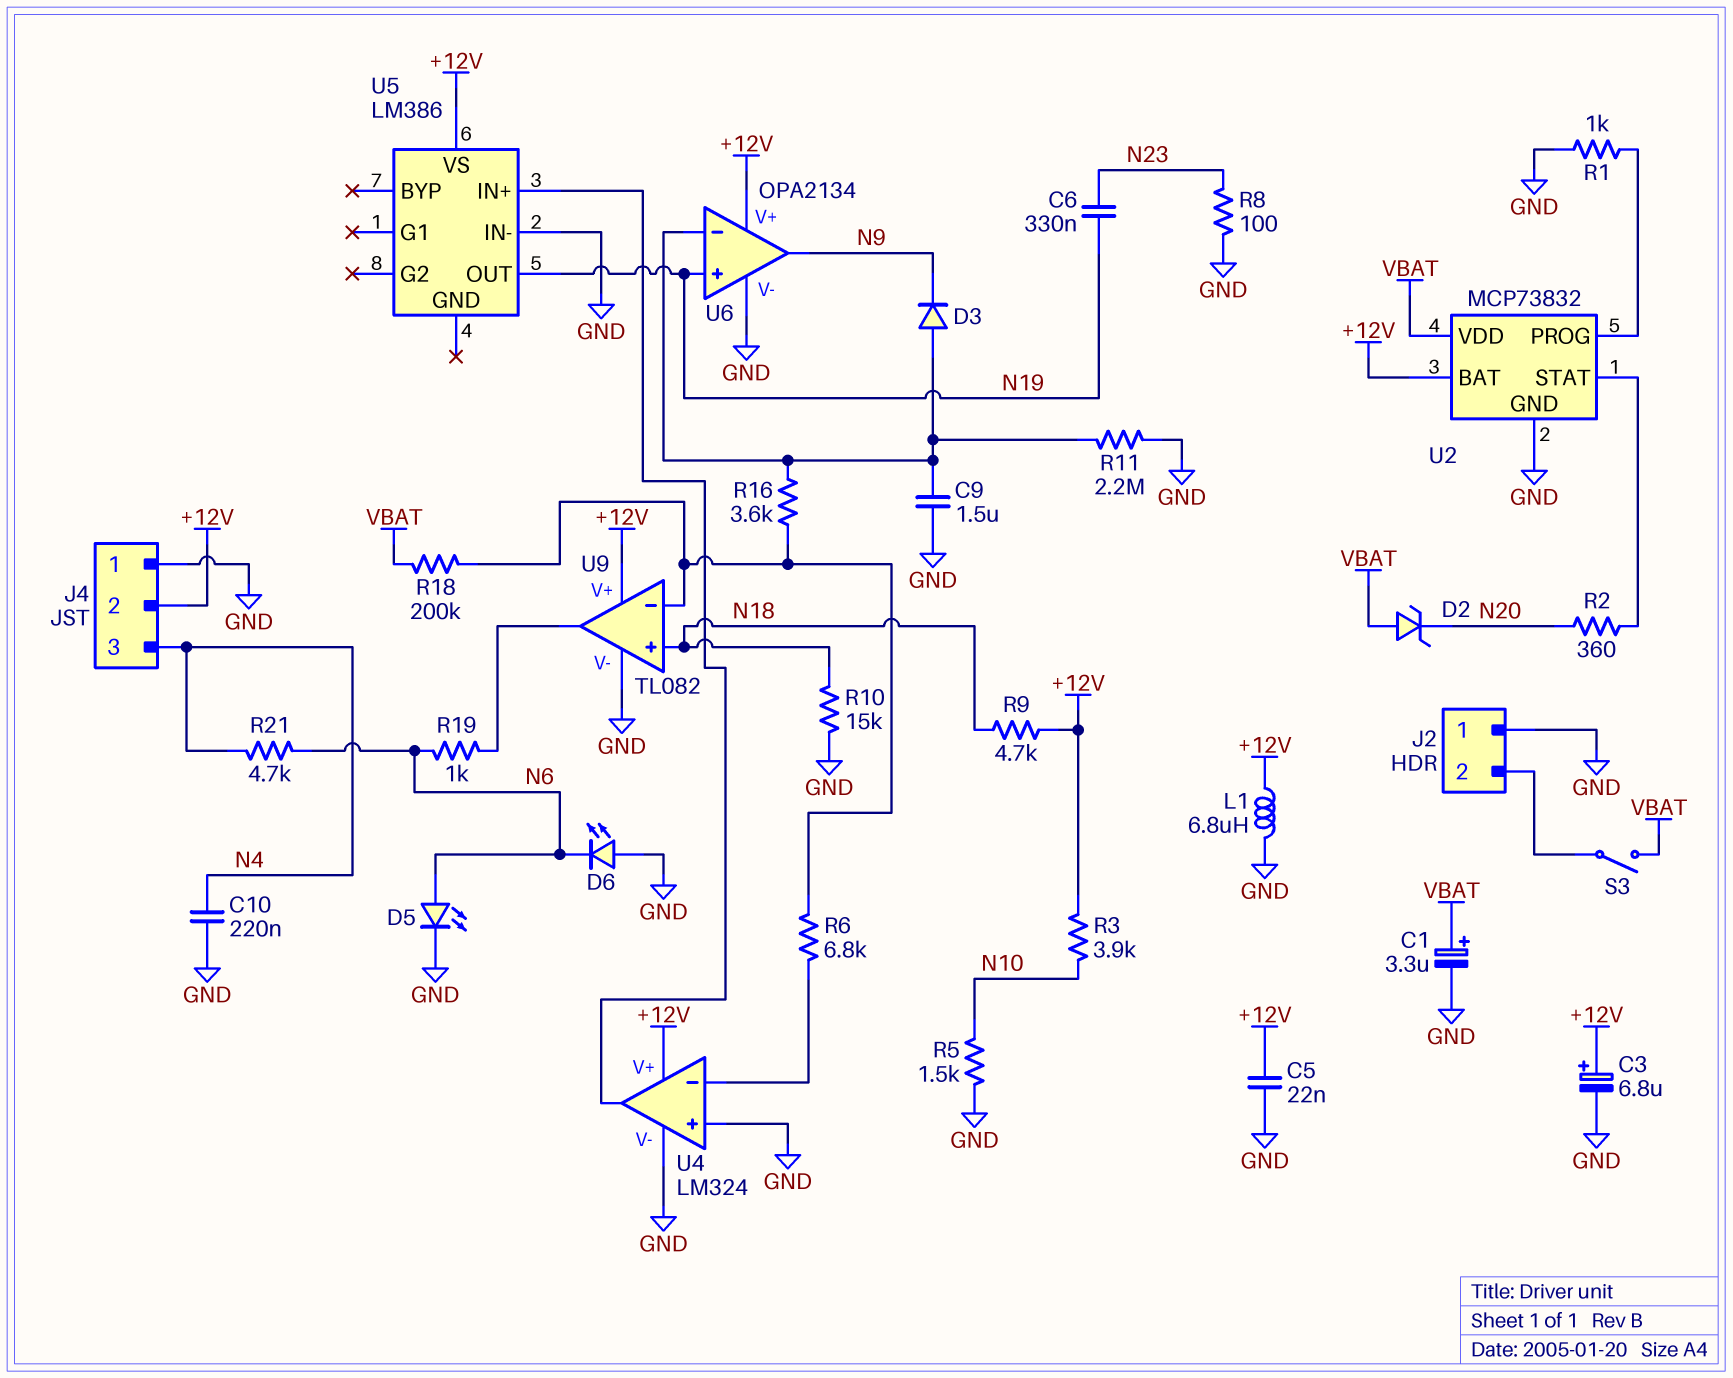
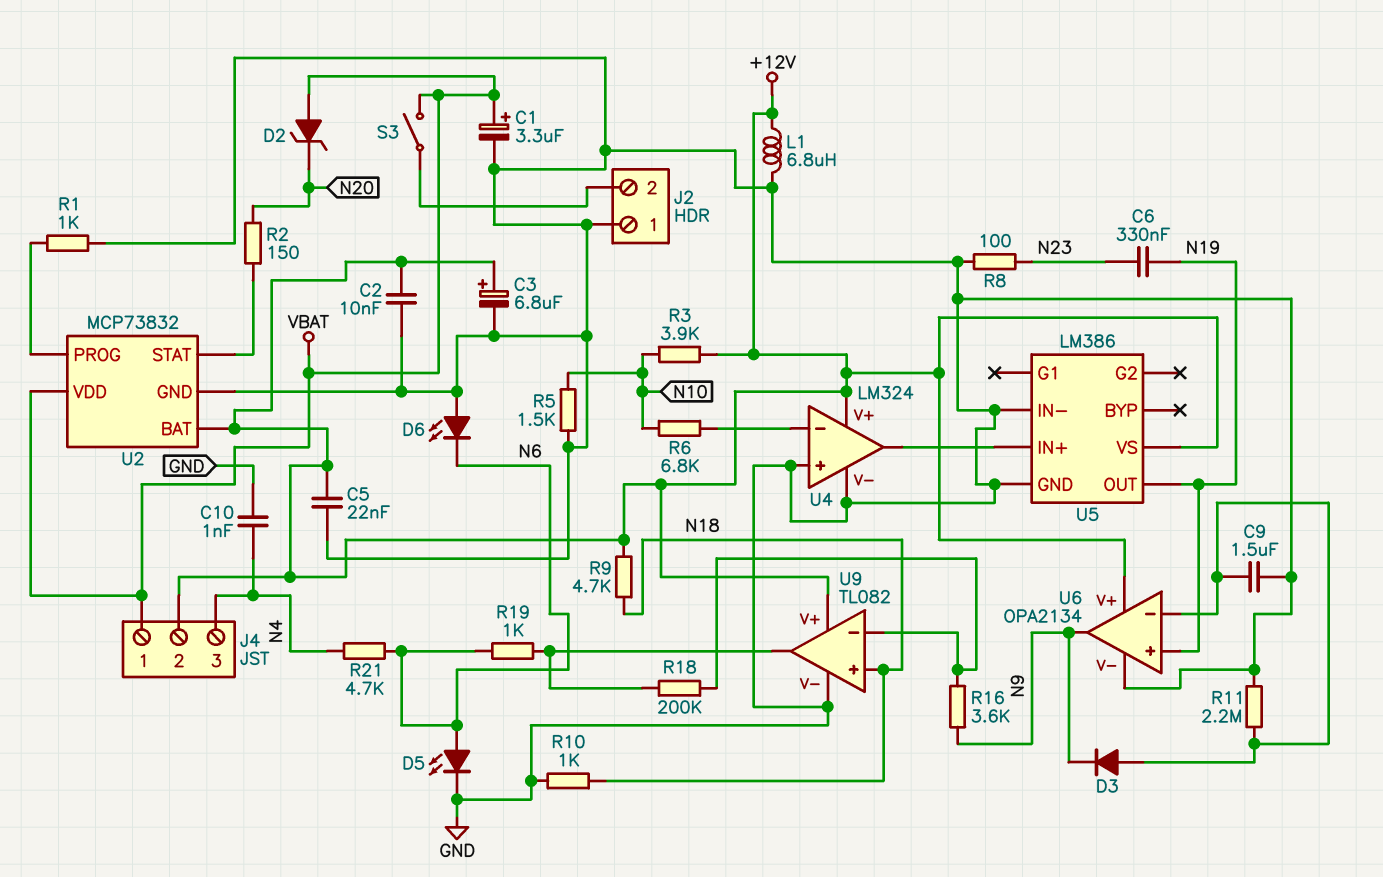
C2: none -> 10nF (+12V, GND)
C10: 220nF (GND, N4) -> 1nF (GND, N4)
J4 pin 1: GND -> VBAT
R2: 360 (N20, U2/STAT) -> 150 (N20, U2/STAT)
R6: 6.8k (U4/in-, U9/in-) -> 6.8k (N10, U4/in-)
R10: 15k (GND, N18) -> 1k (GND, N18)
R16: 3.6k (U6/in-, U9/in-) -> 3.6k (N9, U9/in-)
R18: 200k (U9/in-, VBAT) -> 200k (U9/in-, U9/out)
U5 pin GND: none -> GND

